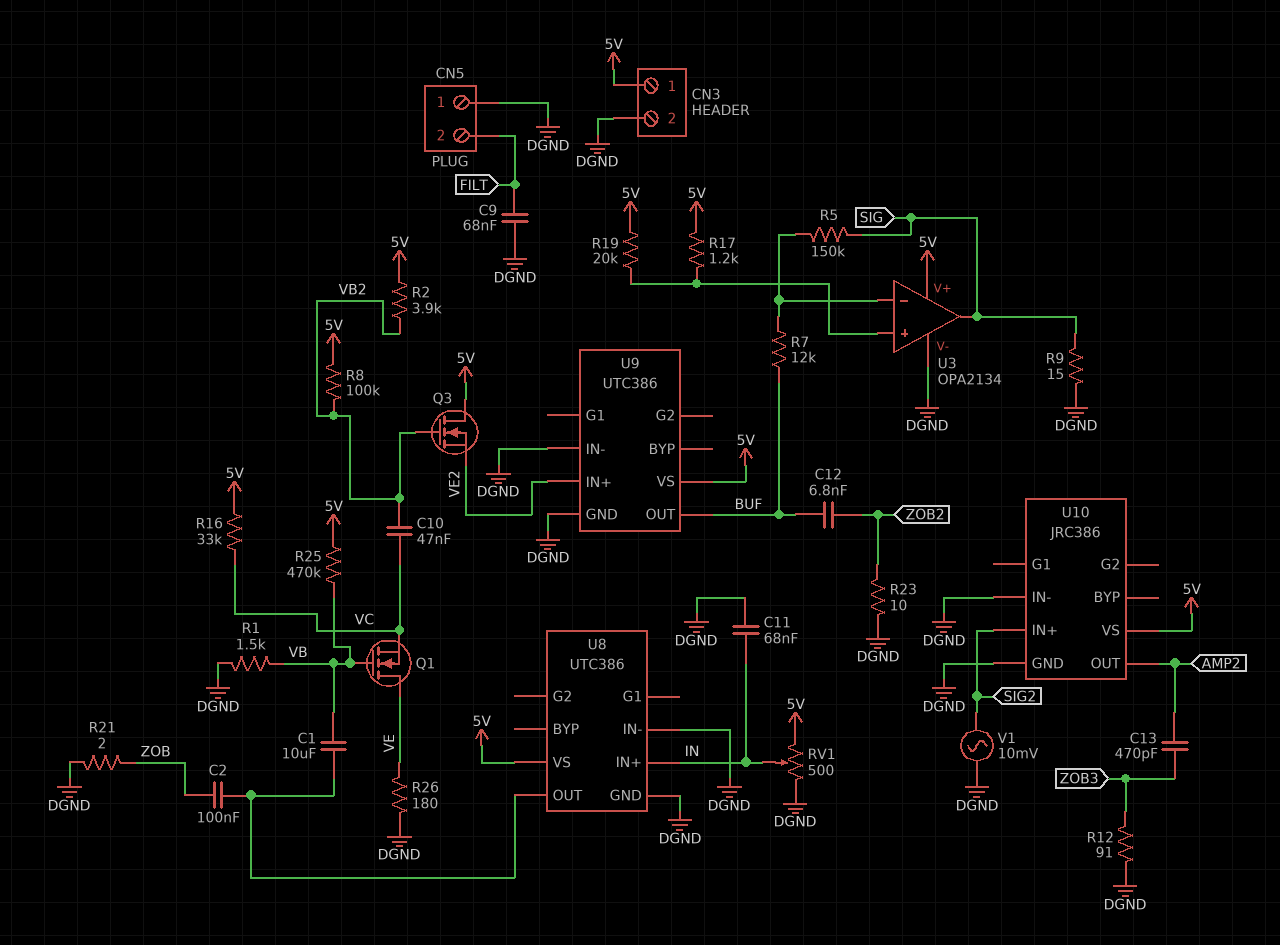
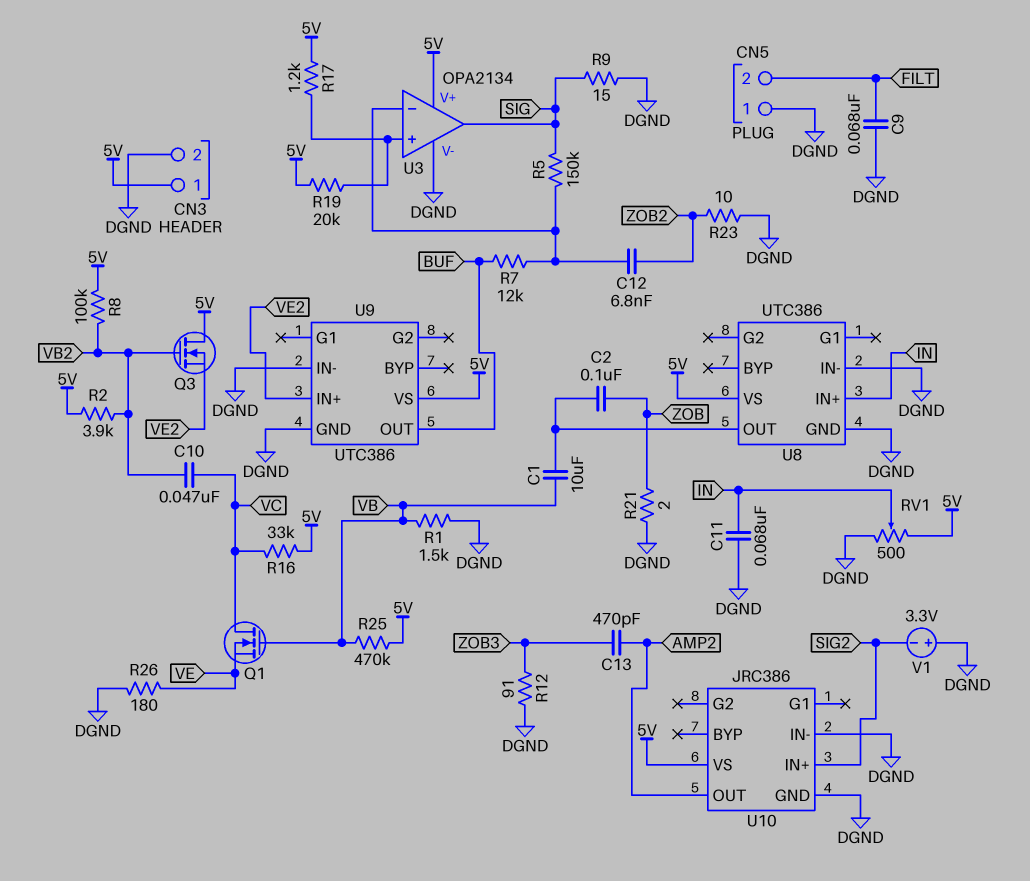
C12: 6.8nF (BUF, ZOB2) -> 6.8nF (U3/in-, ZOB2)
Q1: NMOS (G VB, D VE, S VC) -> NMOS (G VB, D VC, S VE)
V1: AC 10mV (DGND, SIG2) -> 3.3V (plus DGND, minus SIG2)

